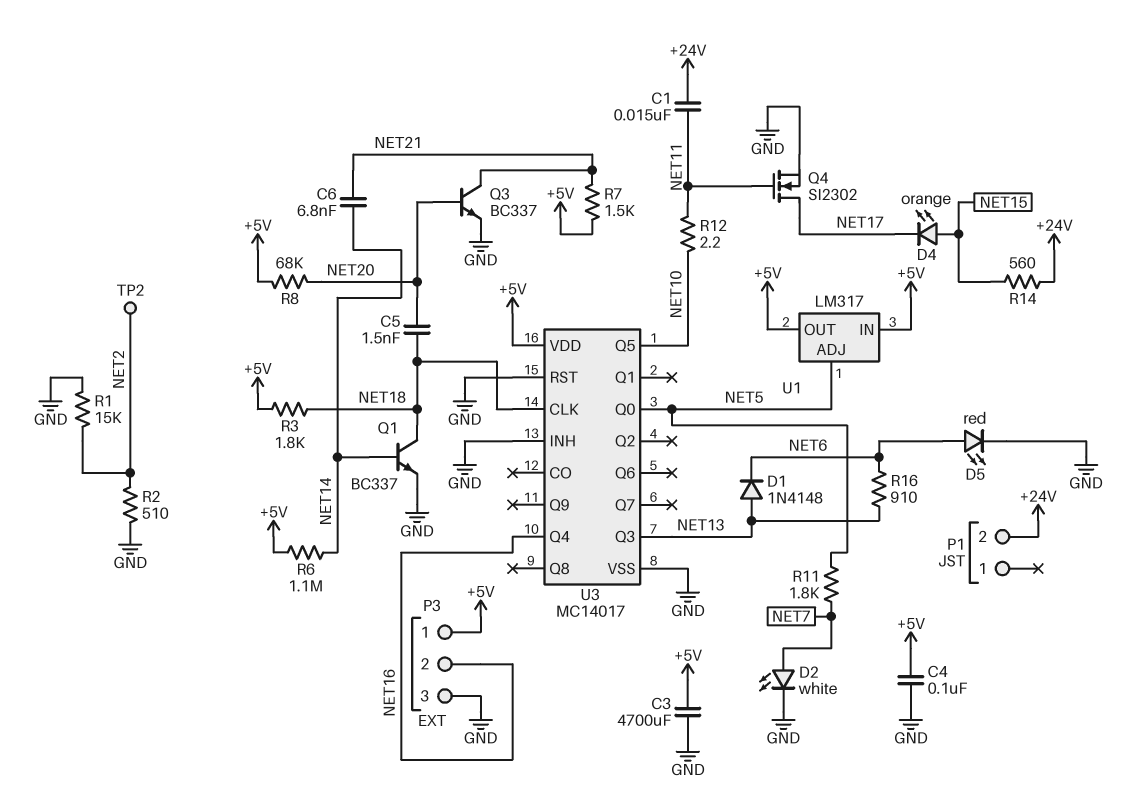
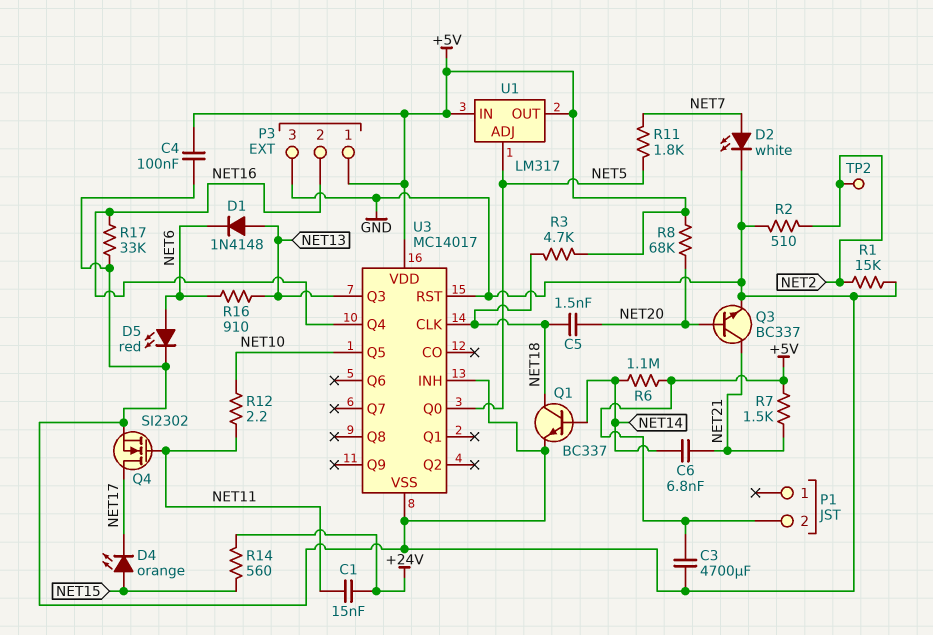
P1 pin 2: +24V -> +5V
R3: 1.8k (+5V, NET18) -> 4.7k (+5V, NET18)
R17: none -> 33k (GND, NET16)

